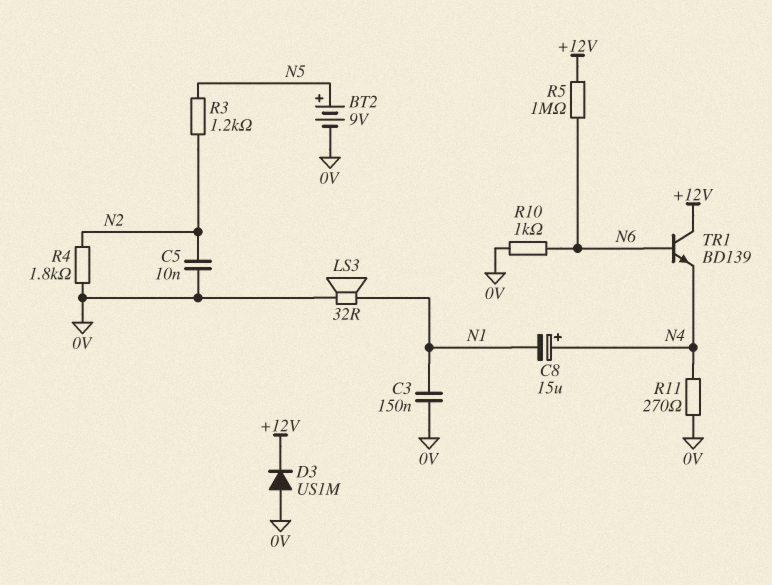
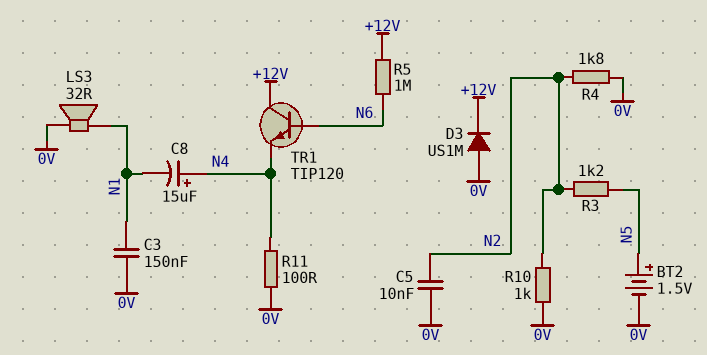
BT2: 9V (plus N5, minus 0V) -> 1.5V (plus N5, minus 0V)
R10: 1k (0V, N6) -> 1k (0V, N2)
R11: 270 (0V, N4) -> 100 (0V, N4)
TR1: NPN BD139 (B N6, C +12V, E N4) -> NPN TIP120 (B N6, C +12V, E N4)

